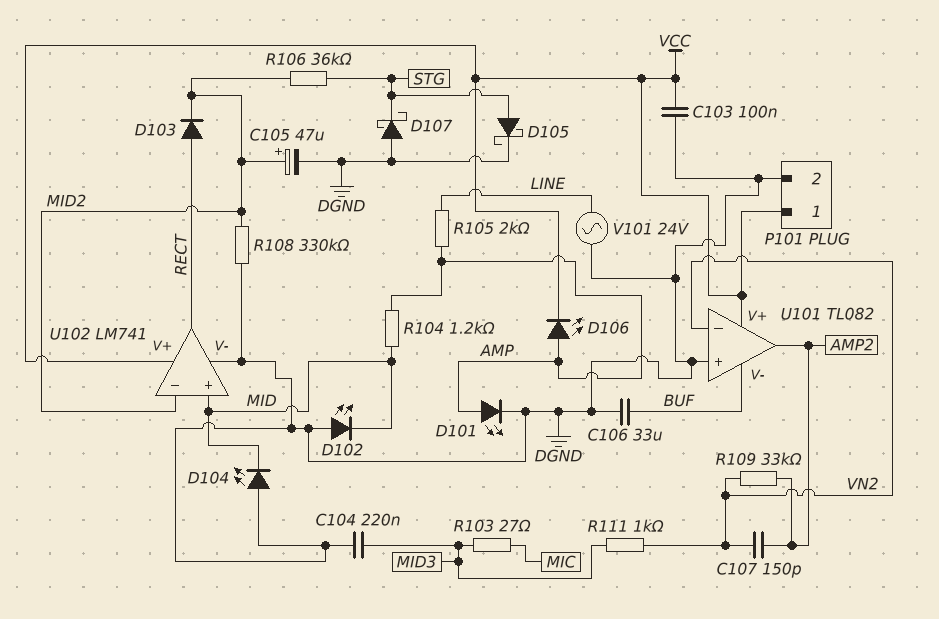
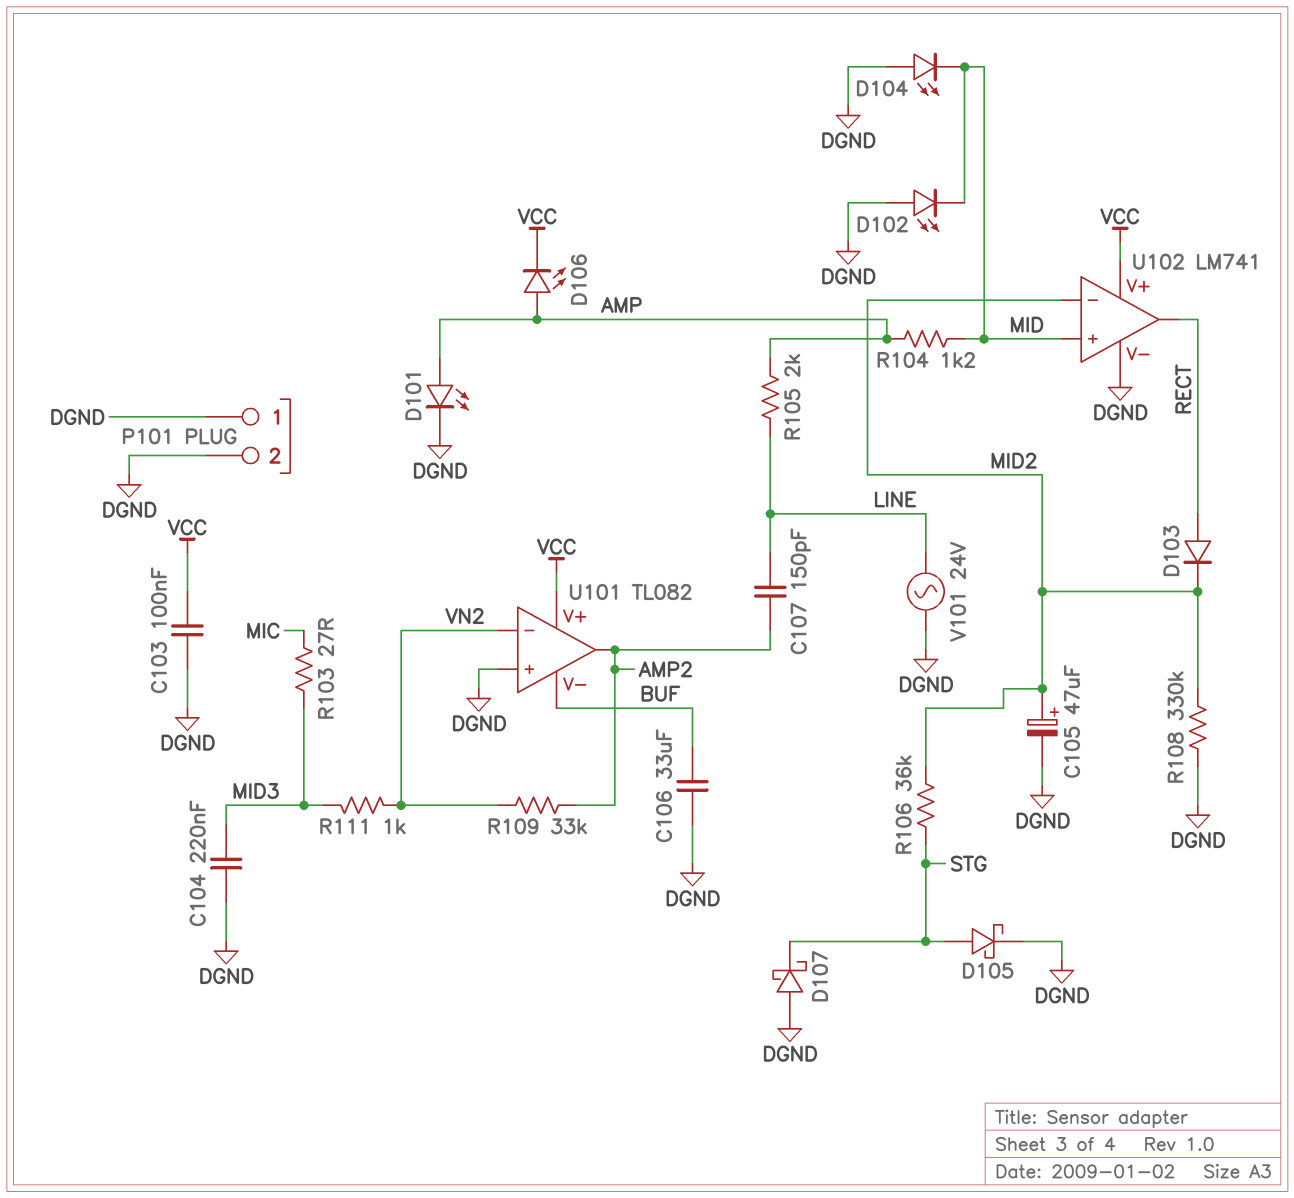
C107: 150pF (AMP2, VN2) -> 150pF (AMP2, LINE)
P101 pin 1: VCC -> DGND

